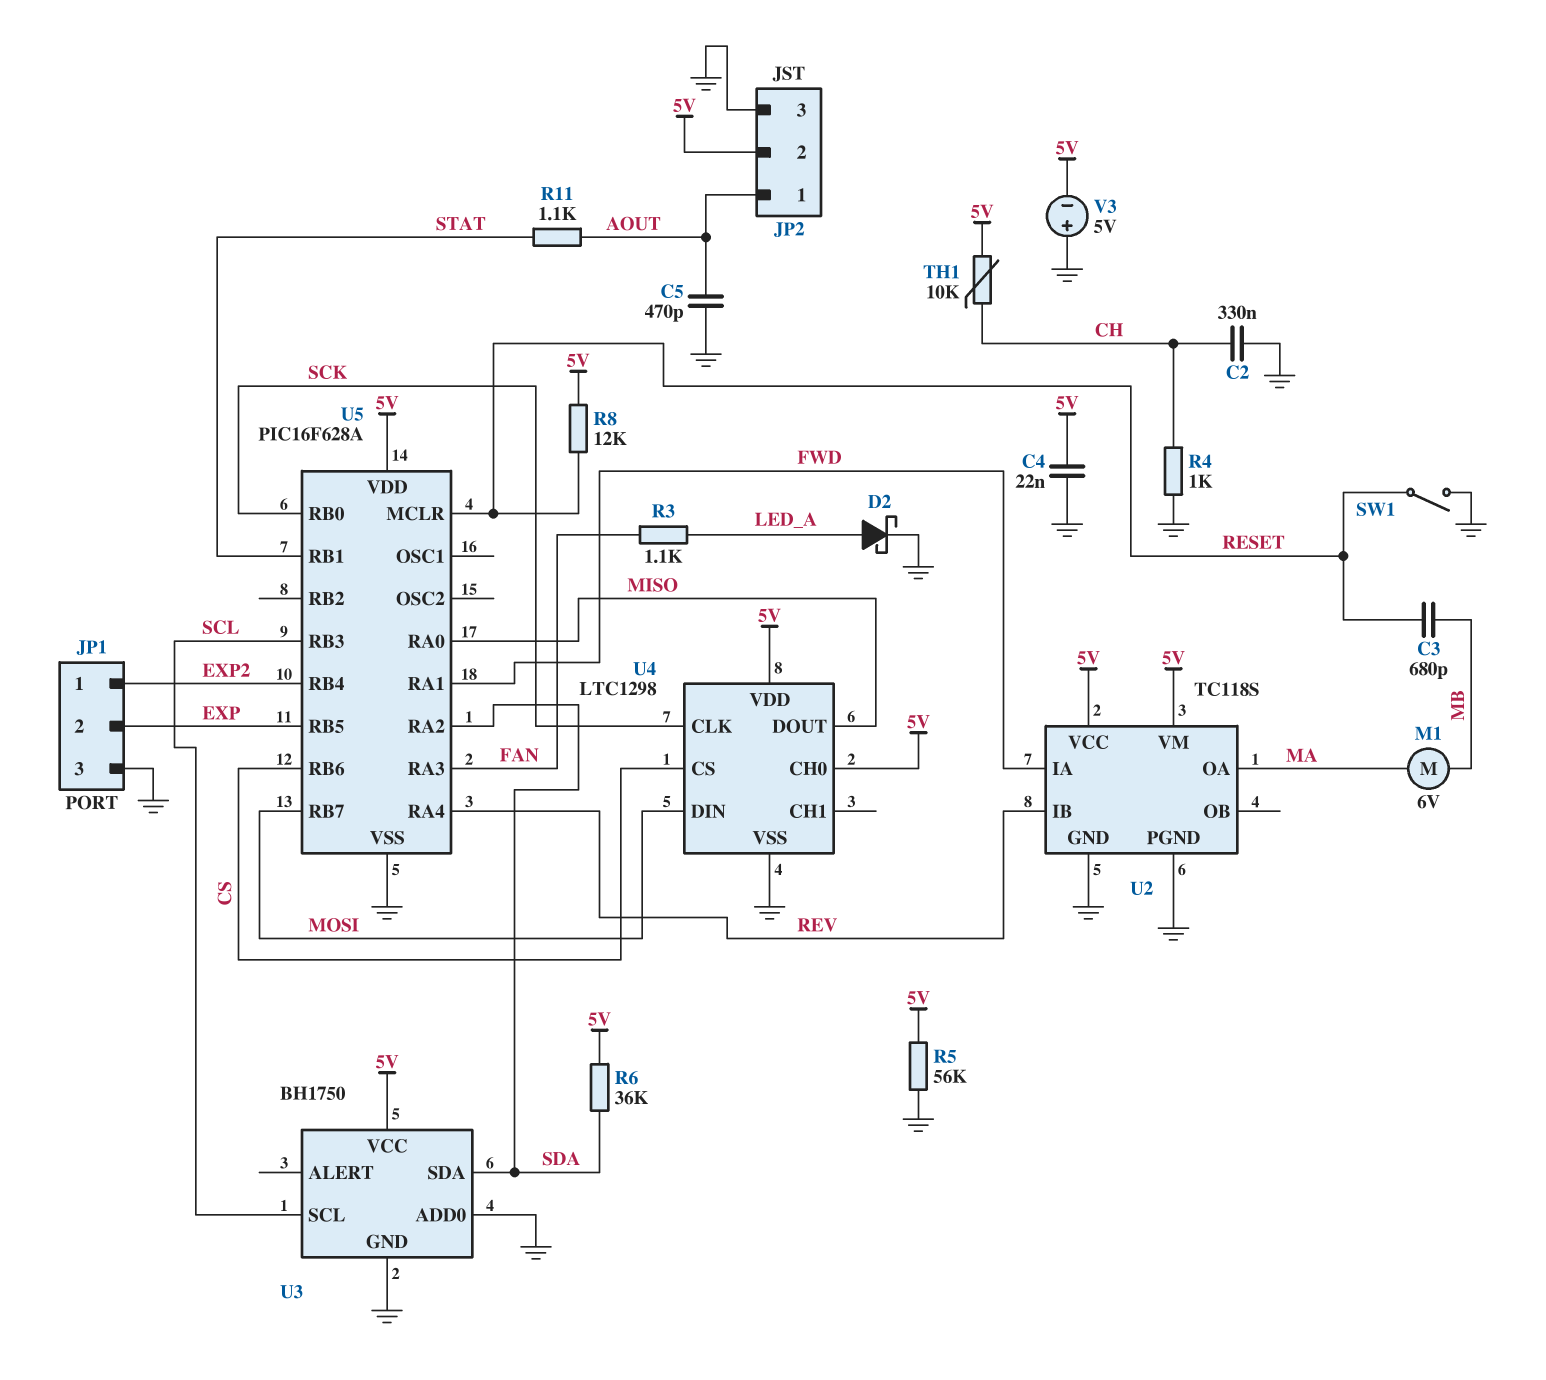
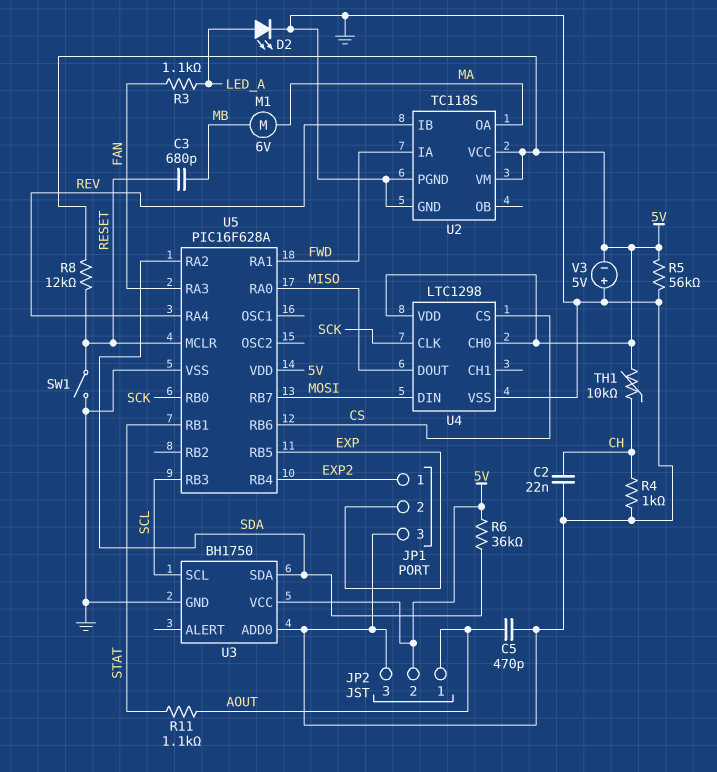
C2: 330nF (CH, GND) -> 22nF (CH, GND)
C4: 22nF (5V, GND) -> none
D2: schottky (A LED_A, K GND) -> LED (A LED_A, K GND)

